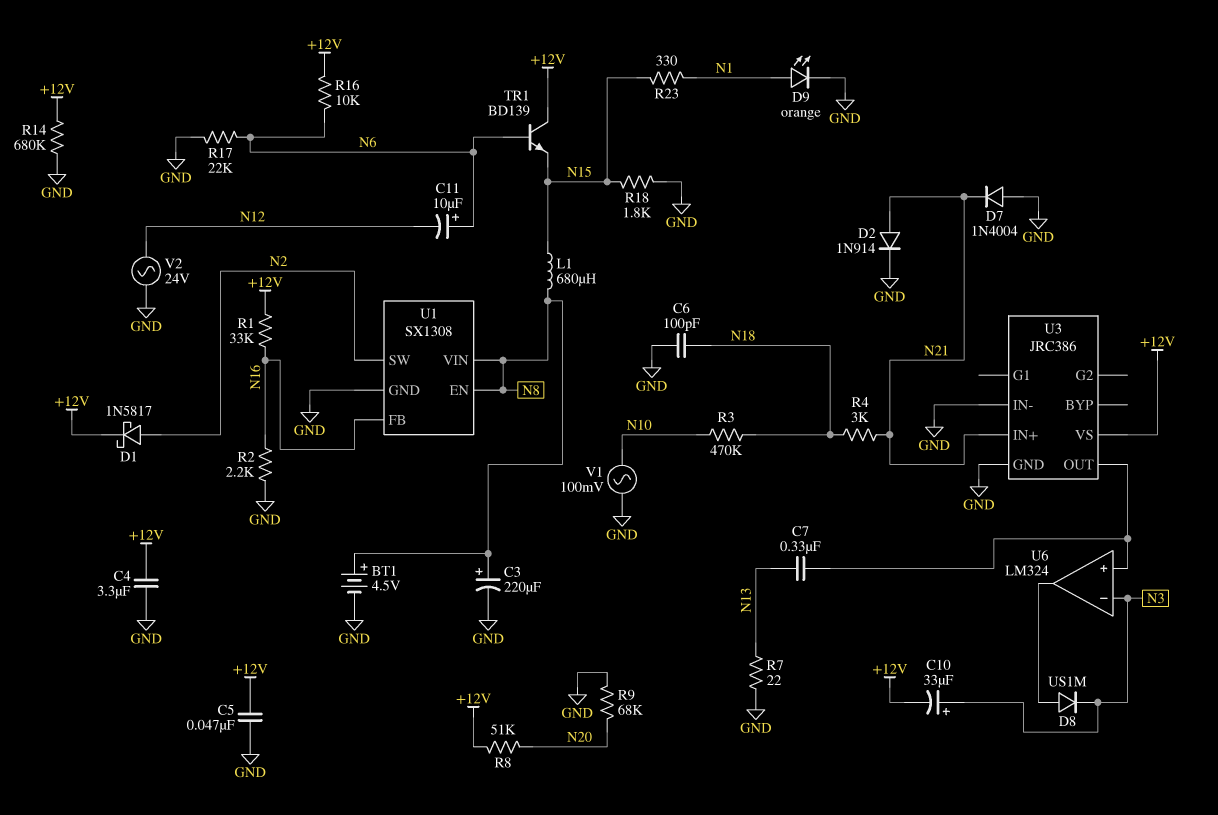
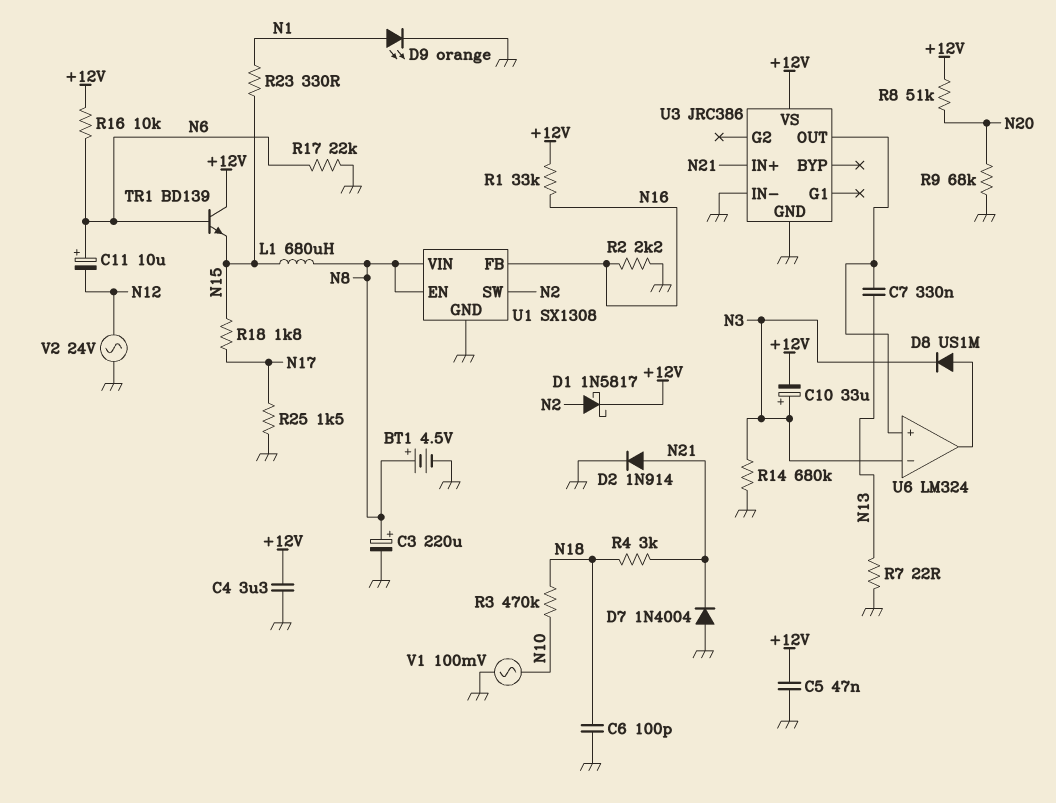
R14: 680k (+12V, GND) -> 680k (GND, N3)
R18: 1.8k (GND, N15) -> 1.8k (N15, N17)
R25: none -> 1.5k (GND, N17)

